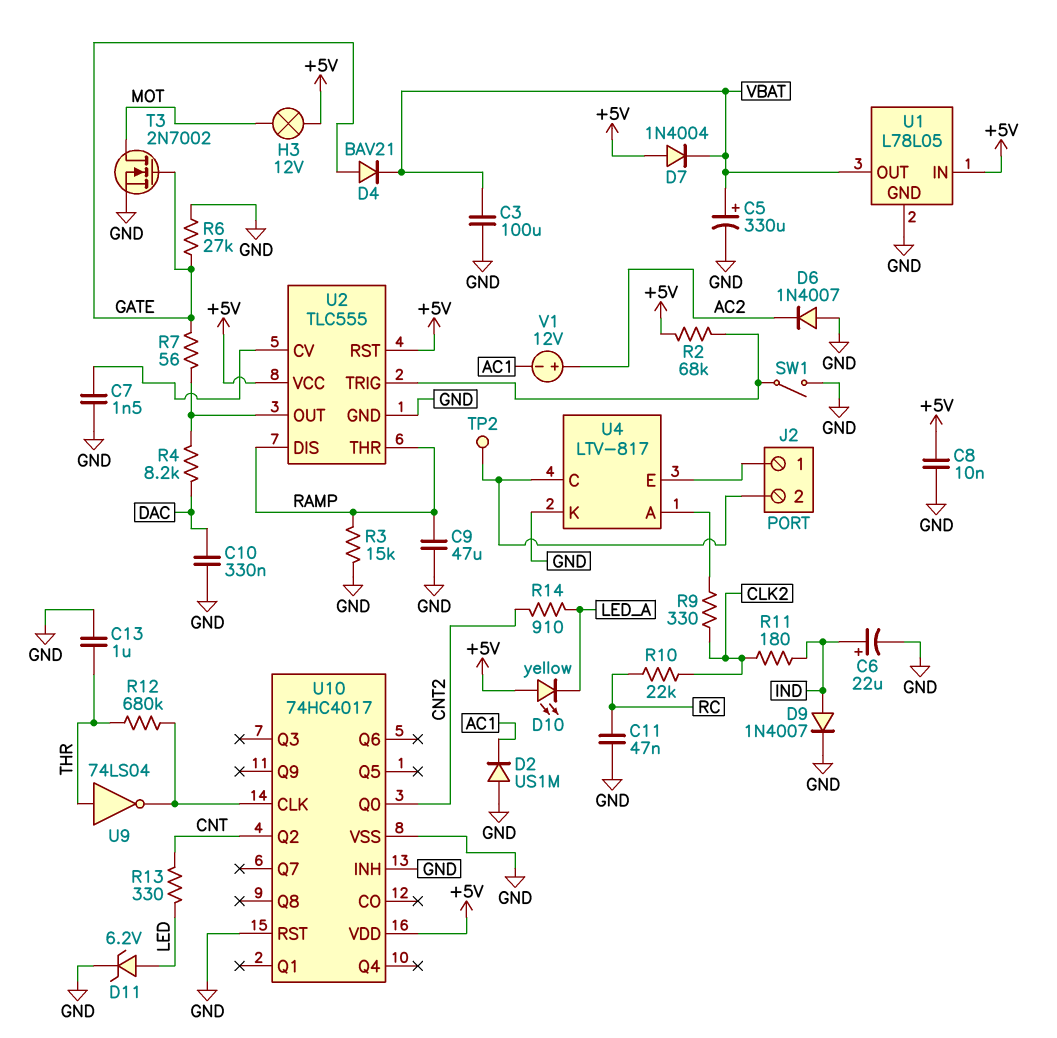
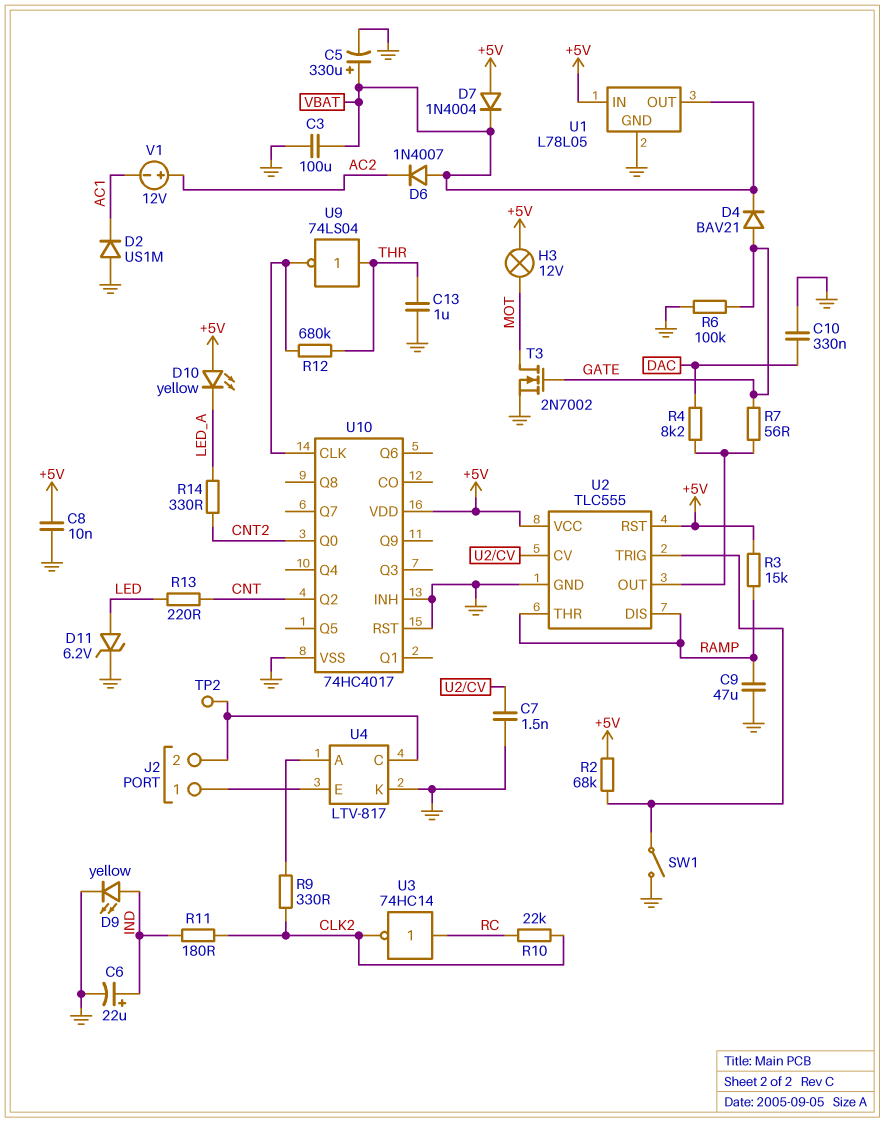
C11: 47nF (GND, RC) -> none
D6: diode 1N4007 (A GND, K AC2) -> diode 1N4007 (A VBAT, K AC2)
D9: diode 1N4007 (A IND, K GND) -> LED yellow (A IND, K GND)
R3: 15k (GND, RAMP) -> 15k (+5V, RAMP)
R6: 27k (GATE, GND) -> 100k (GATE, GND)
R13: 330 (CNT, LED) -> 220 (CNT, LED)
R14: 910 (CNT2, LED_A) -> 330 (CNT2, LED_A)
U3: none -> NOT 74HC14 (in RC, out CLK2)

